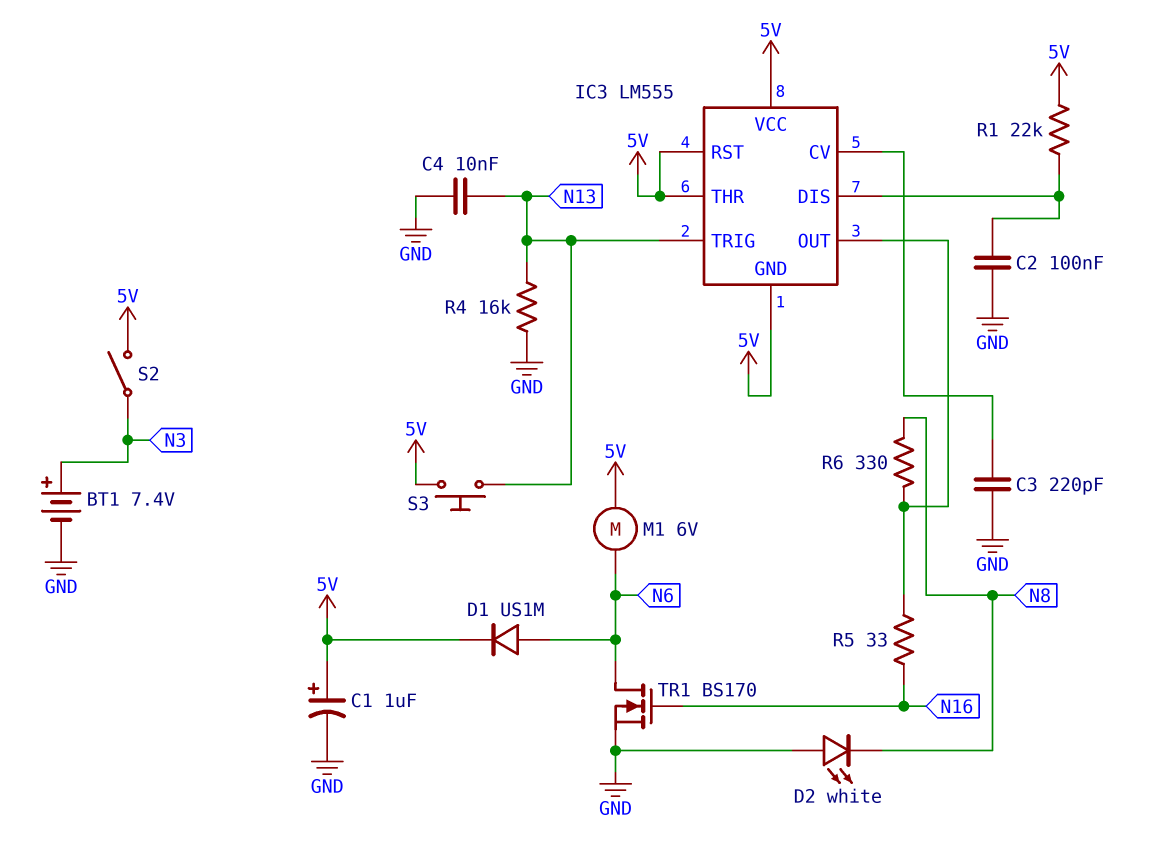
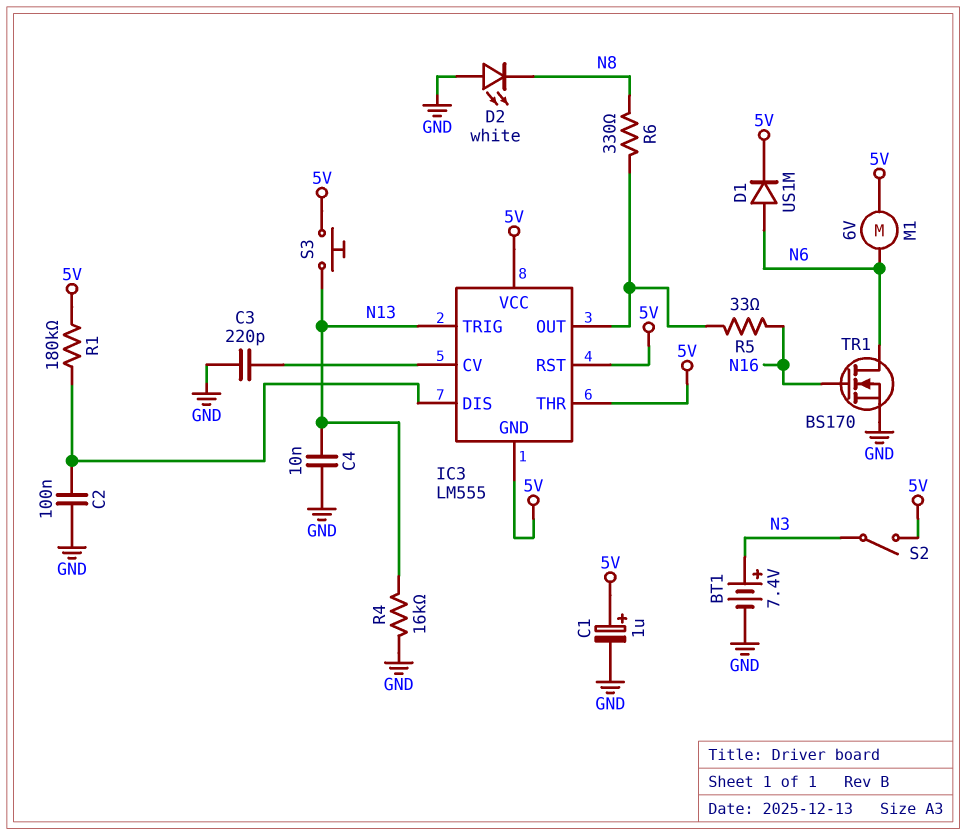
R1: 22k (5V, IC3/DIS) -> 180k (5V, IC3/DIS)

